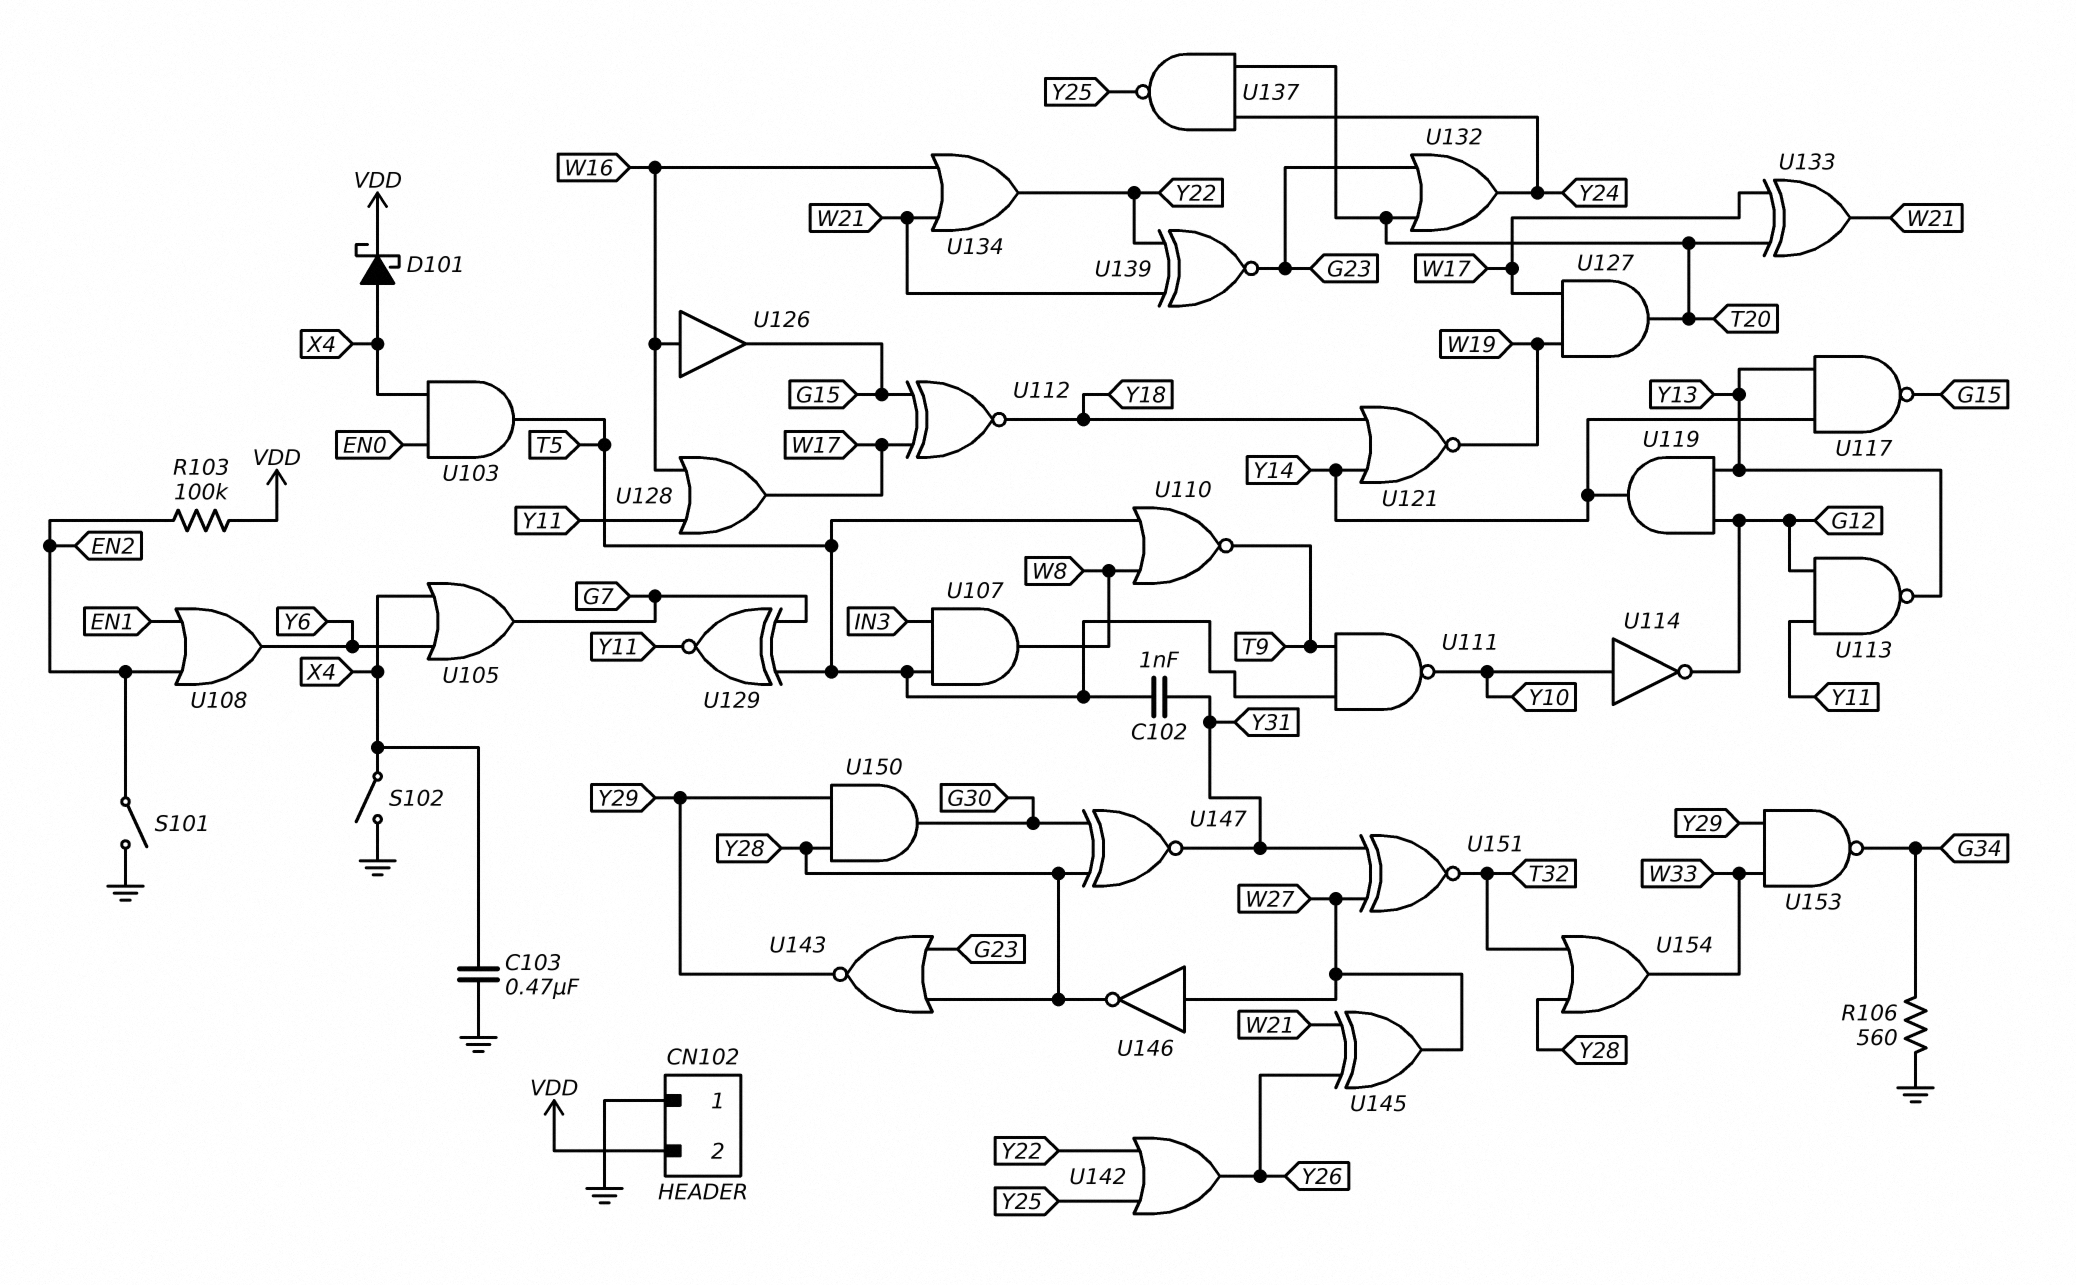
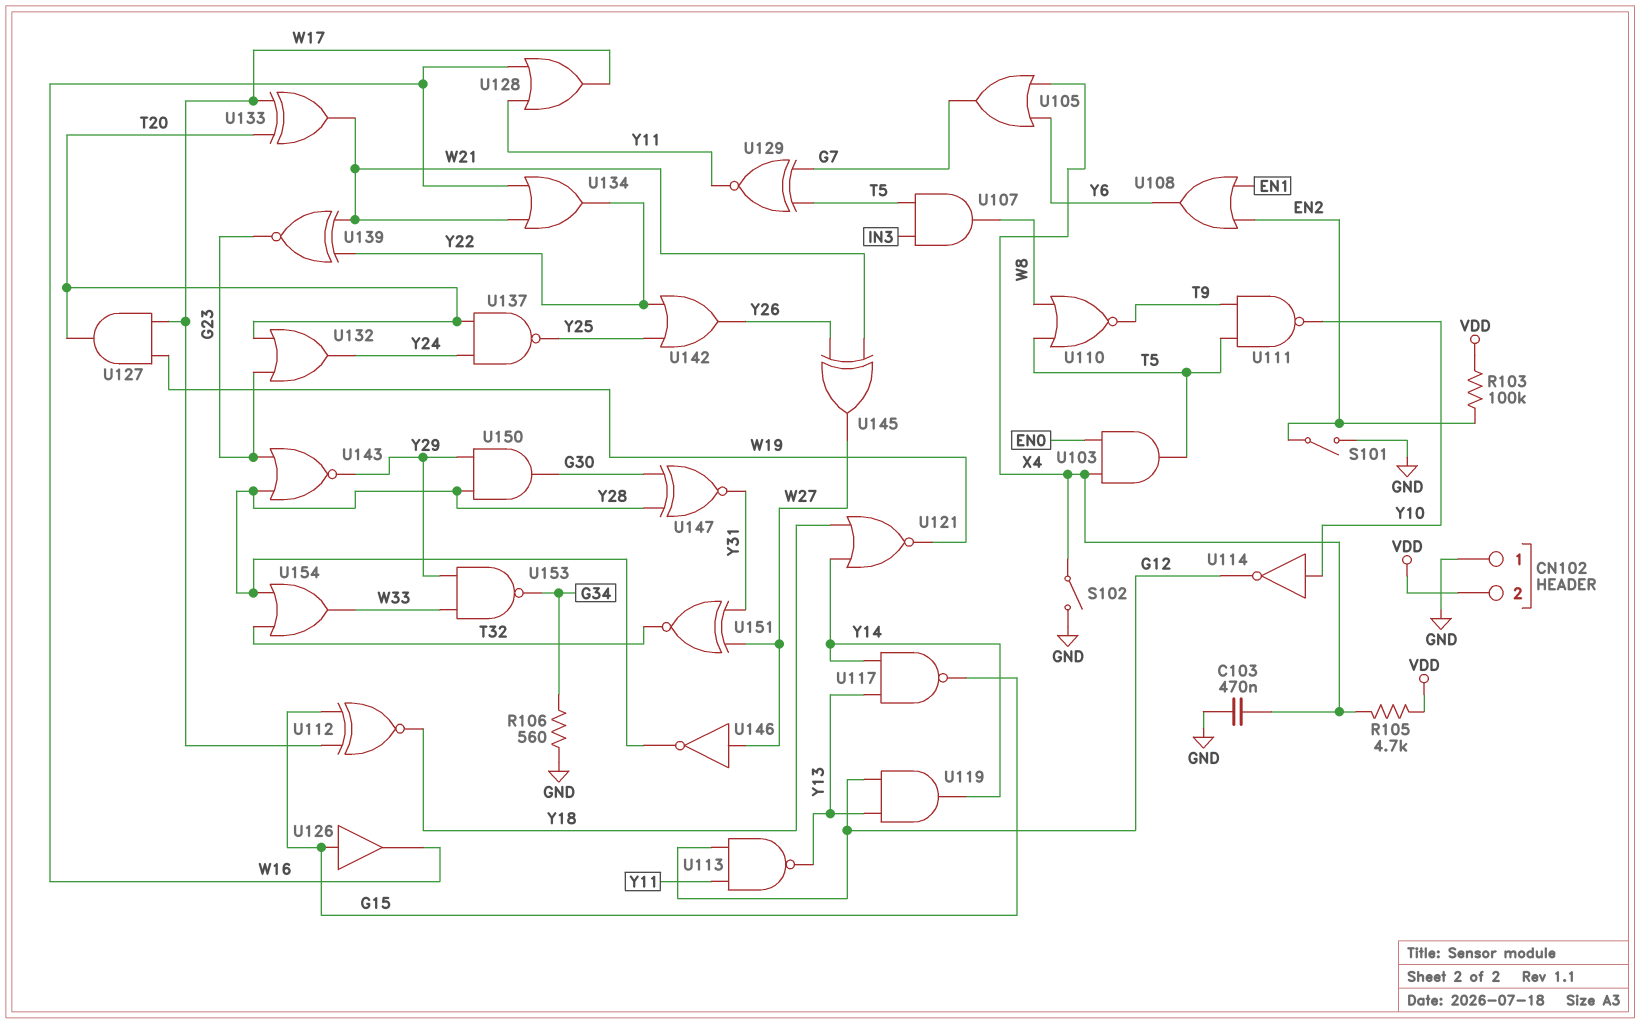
C102: 1nF (T5, Y31) -> none
D101: schottky (A X4, K VDD) -> none
R105: none -> 4.7k (VDD, X4)
U126: buffer (in W16, out G15) -> buffer (in G15, out W16)

